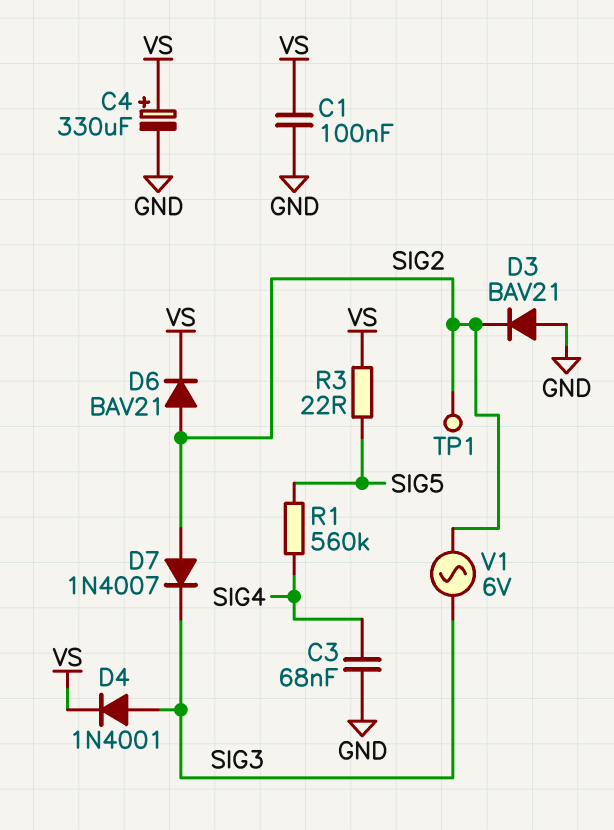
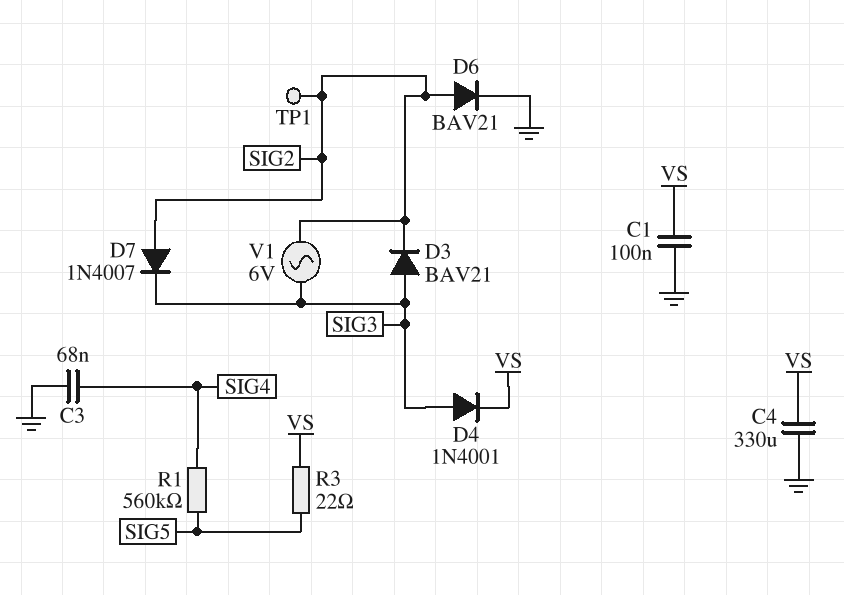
C4: 330uF (plus VS, minus GND) -> 330uF (GND, VS)
D3: diode BAV21 (A GND, K SIG2) -> diode BAV21 (A SIG3, K SIG2)
D6: diode BAV21 (A SIG2, K VS) -> diode BAV21 (A SIG2, K GND)

